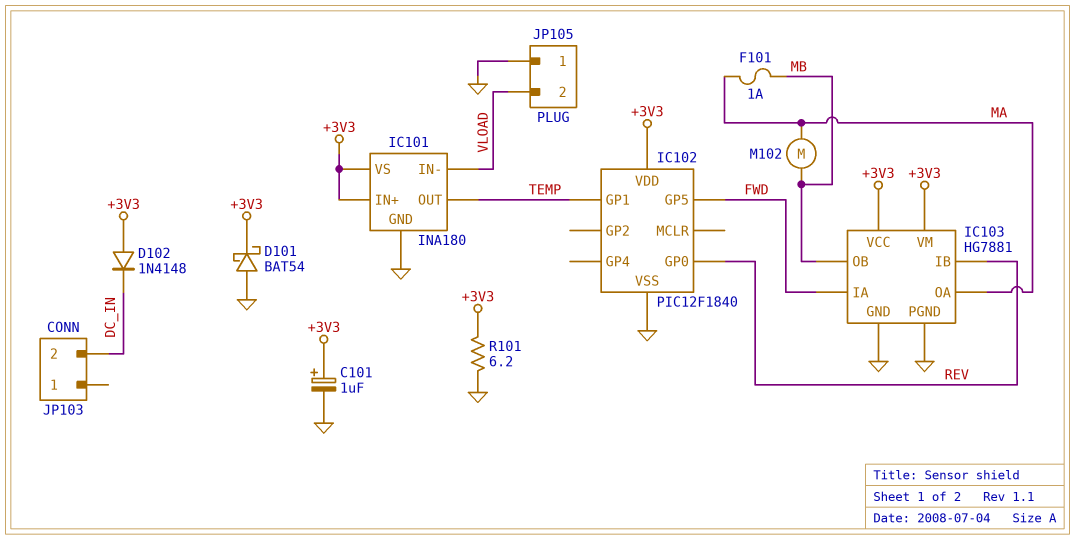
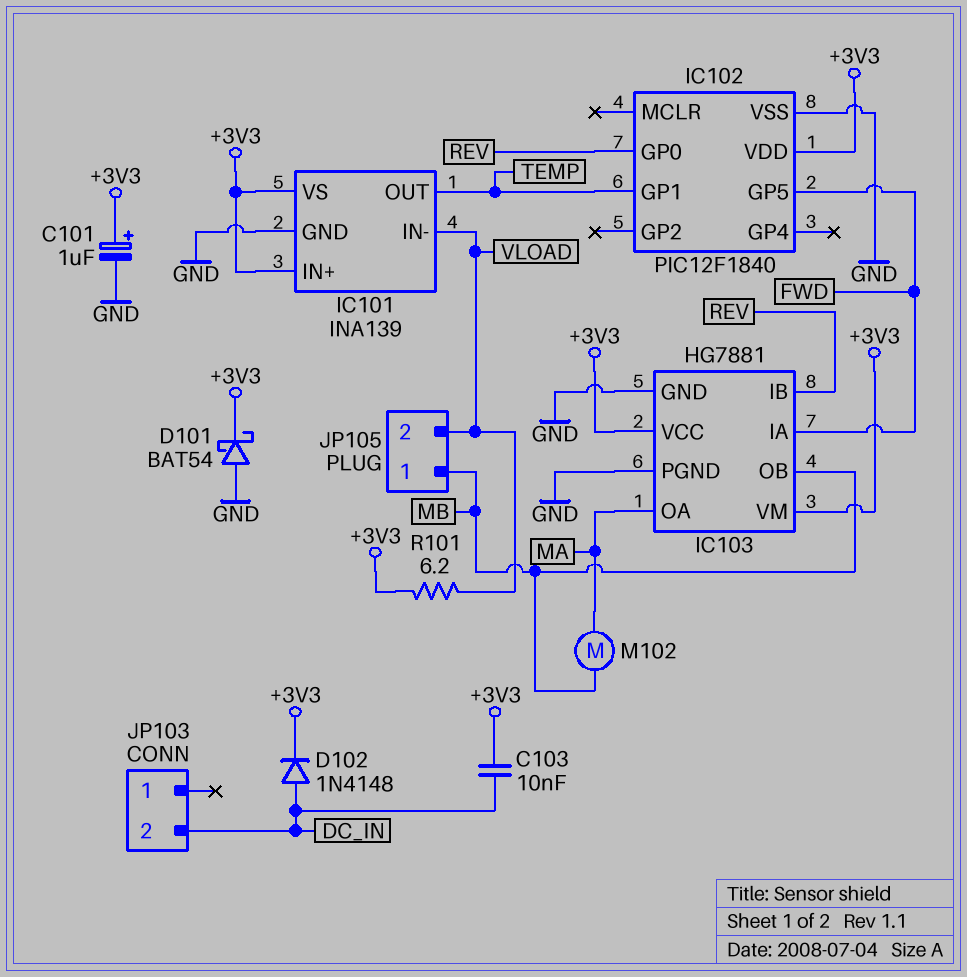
C103: none -> 10nF (+3V3, DC_IN)
D102: diode 1N4148 (A +3V3, K DC_IN) -> diode 1N4148 (A DC_IN, K +3V3)
F101: 1A (MA, MB) -> none
IC101: INA180 -> INA139
JP105 pin 1: GND -> MB
R101: 6.2 (+3V3, GND) -> 6.2 (+3V3, VLOAD)

